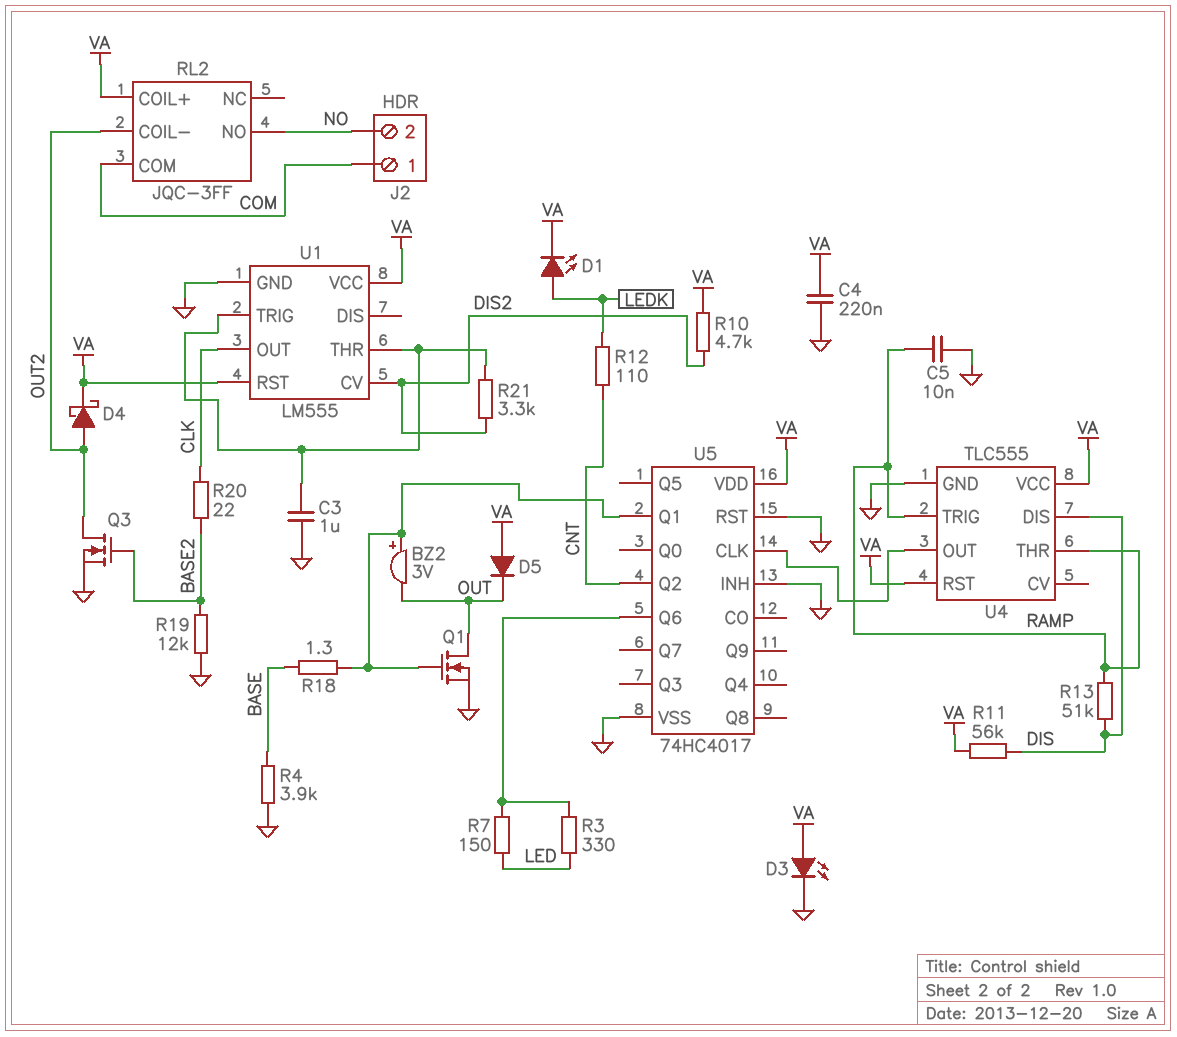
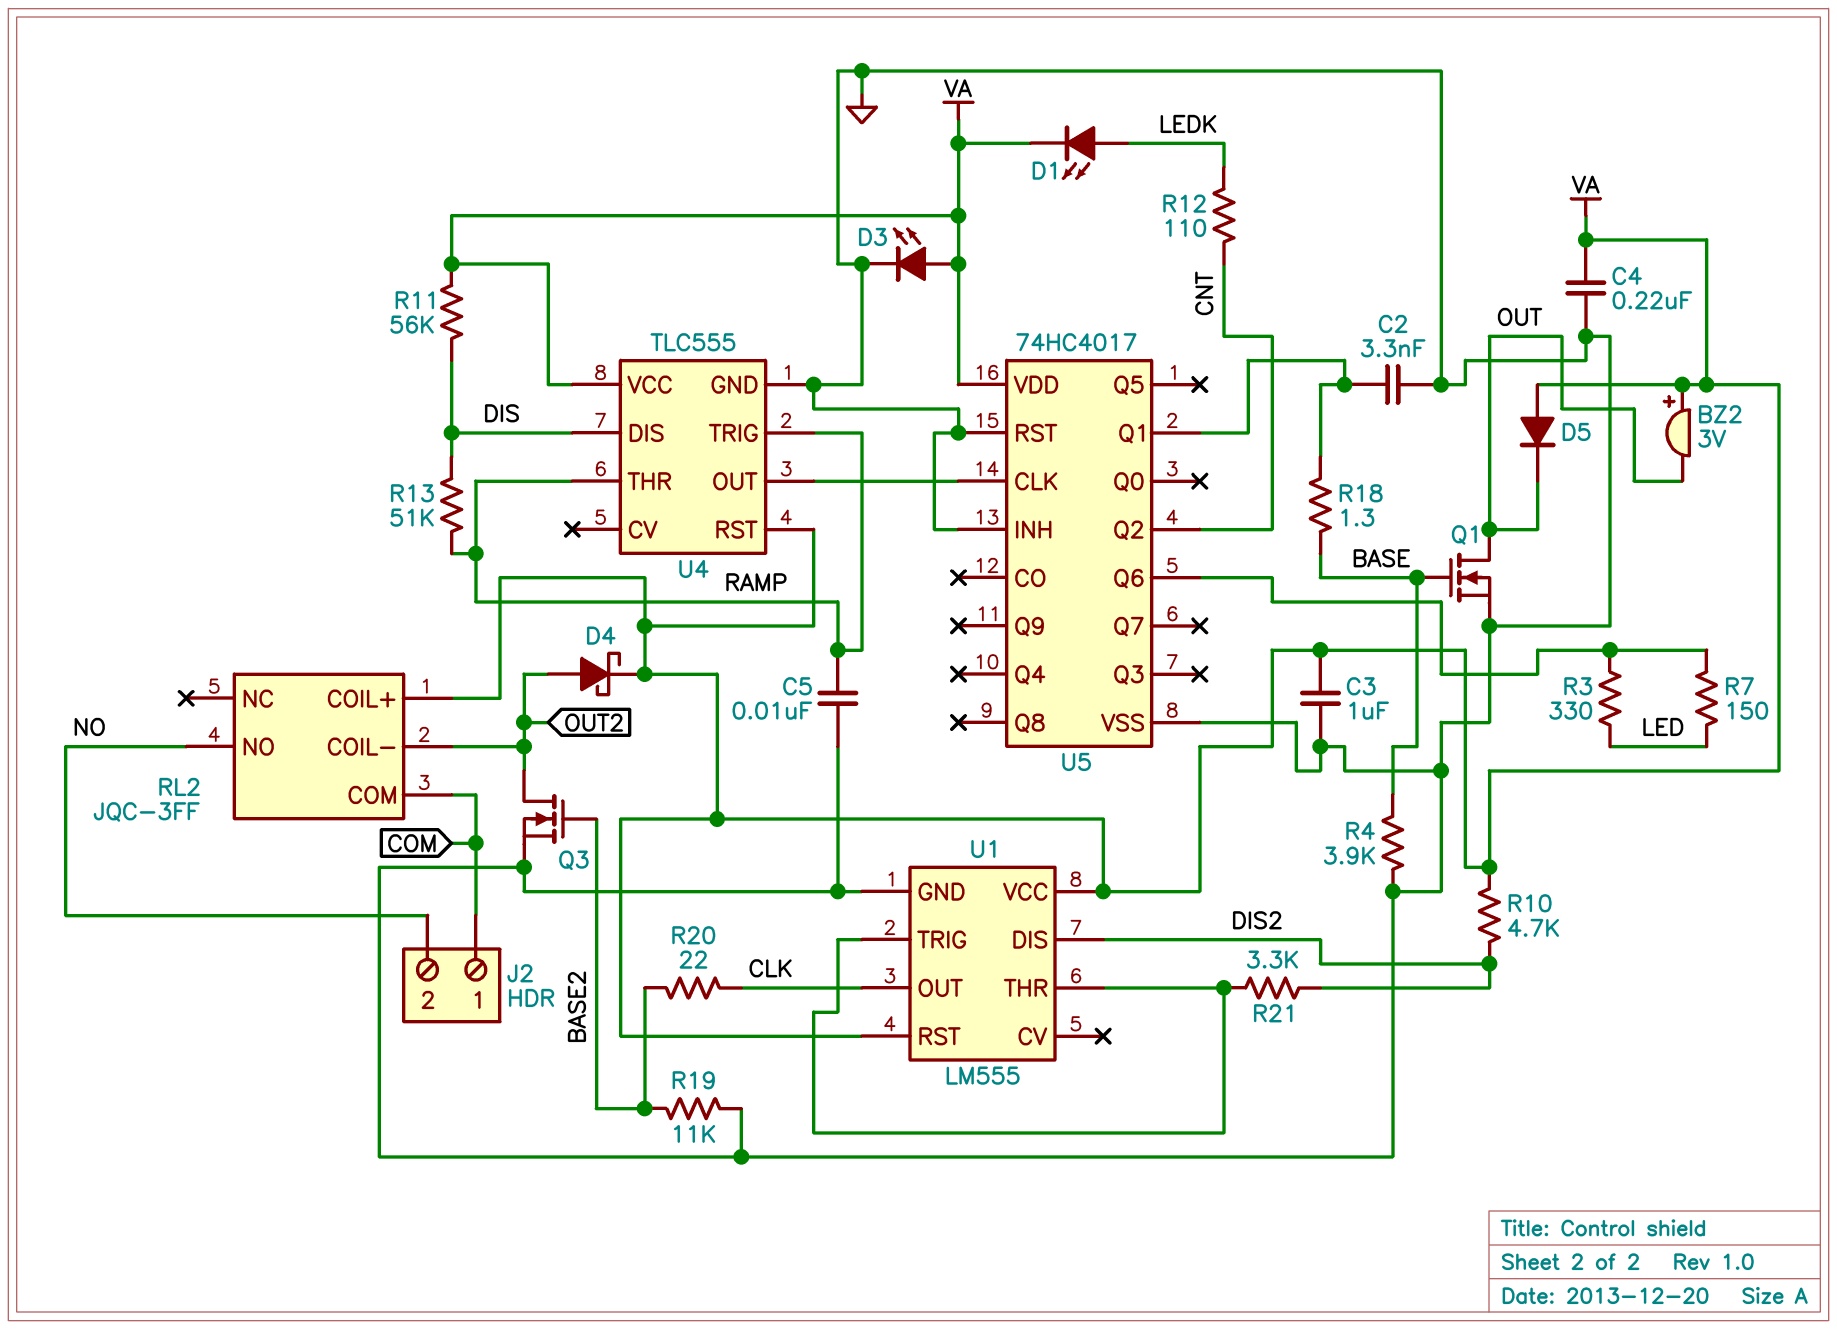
BZ2: buzzer 3V (plus U5/Q1, minus OUT) -> buzzer 3V (plus VA, minus OUT)
C2: none -> 3.3nF (GND, U5/Q1)
C3: 1uF (GND, U1/THR) -> 1uF (GND, VA)
Q1: NMOS (G U5/Q1, D OUT, S GND) -> NMOS (G BASE, D OUT, S GND)
R19: 12k (BASE2, GND) -> 11k (BASE2, GND)
U1 pin CV: DIS2 -> none
U1 pin DIS: none -> DIS2

